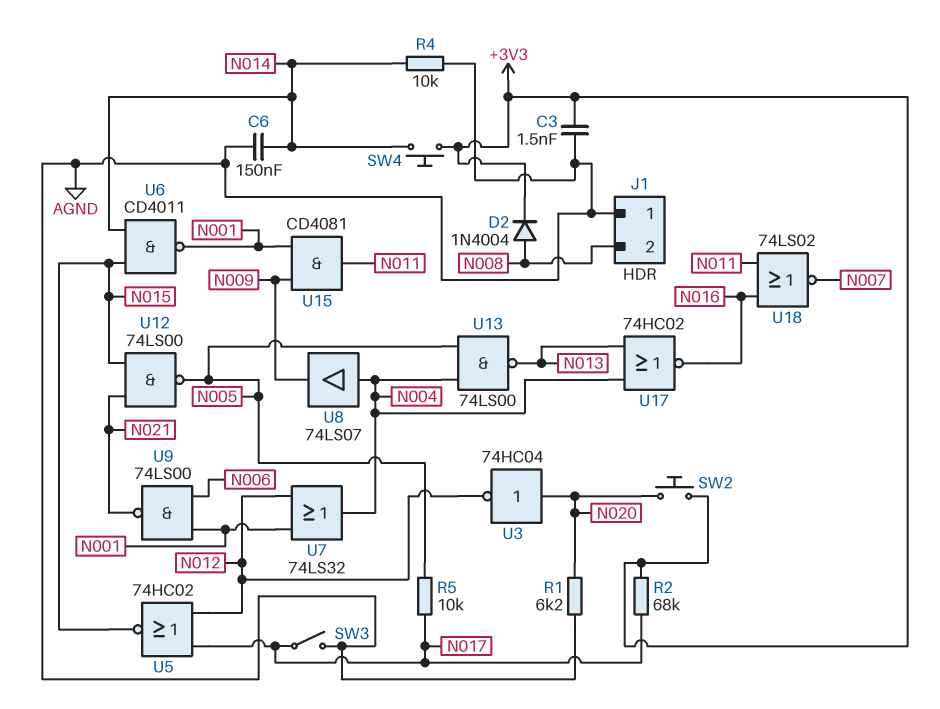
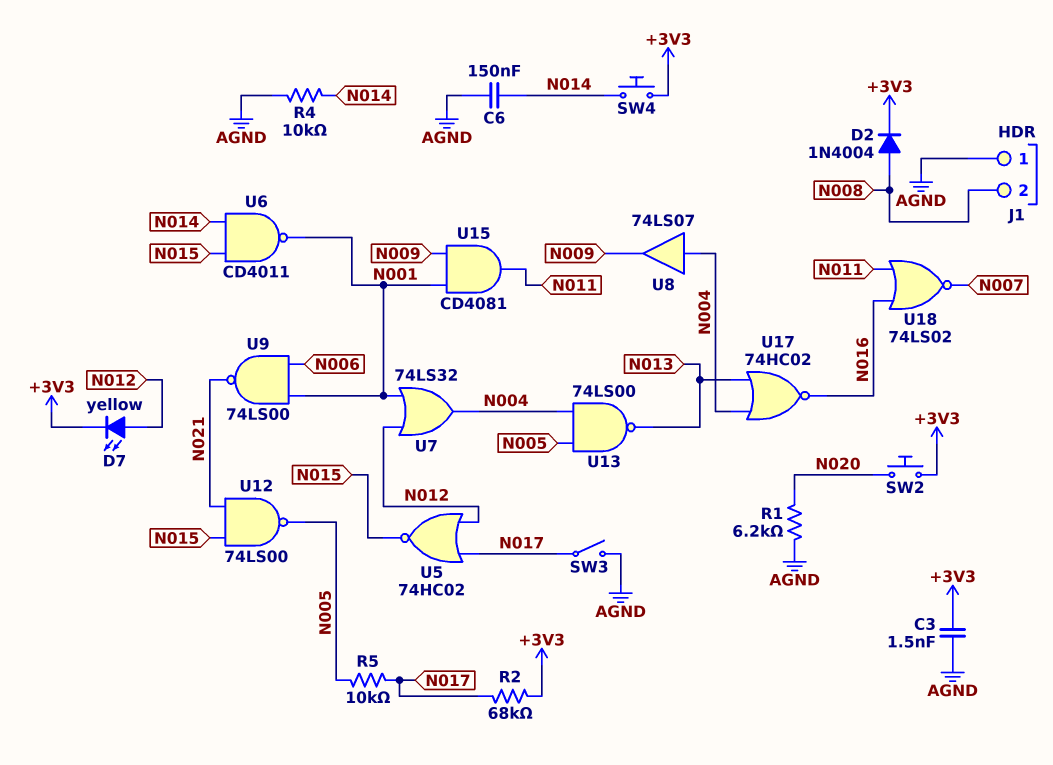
D7: none -> LED yellow (A N012, K +3V3)
U3: NOT 74HC04 (in N020, out N012) -> none

